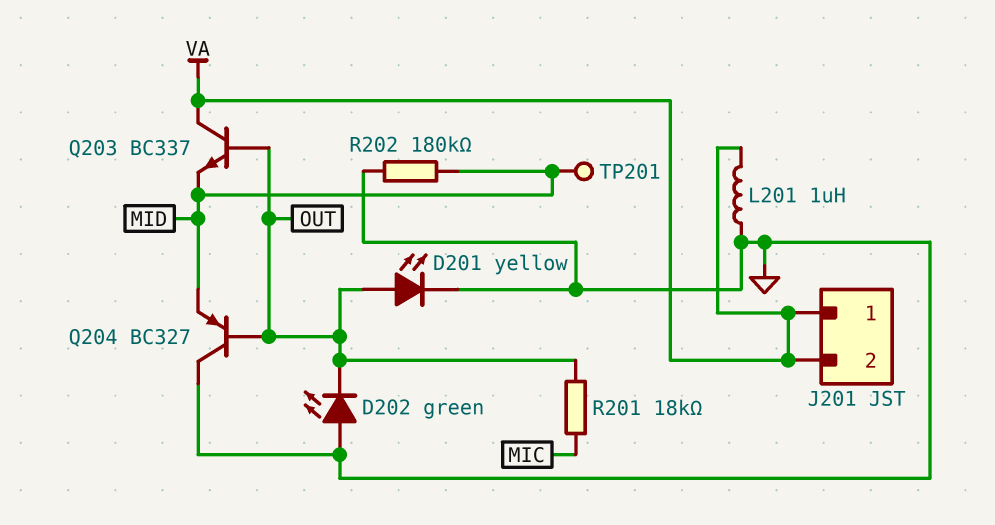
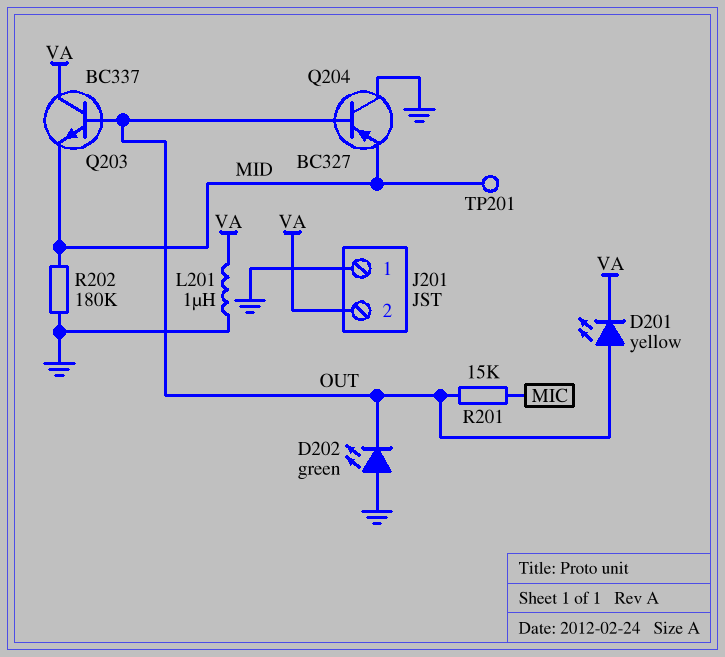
D201: LED yellow (A OUT, K GND) -> LED yellow (A OUT, K VA)
J201 pin 1: VA -> GND
R201: 18k (MIC, OUT) -> 15k (MIC, OUT)

